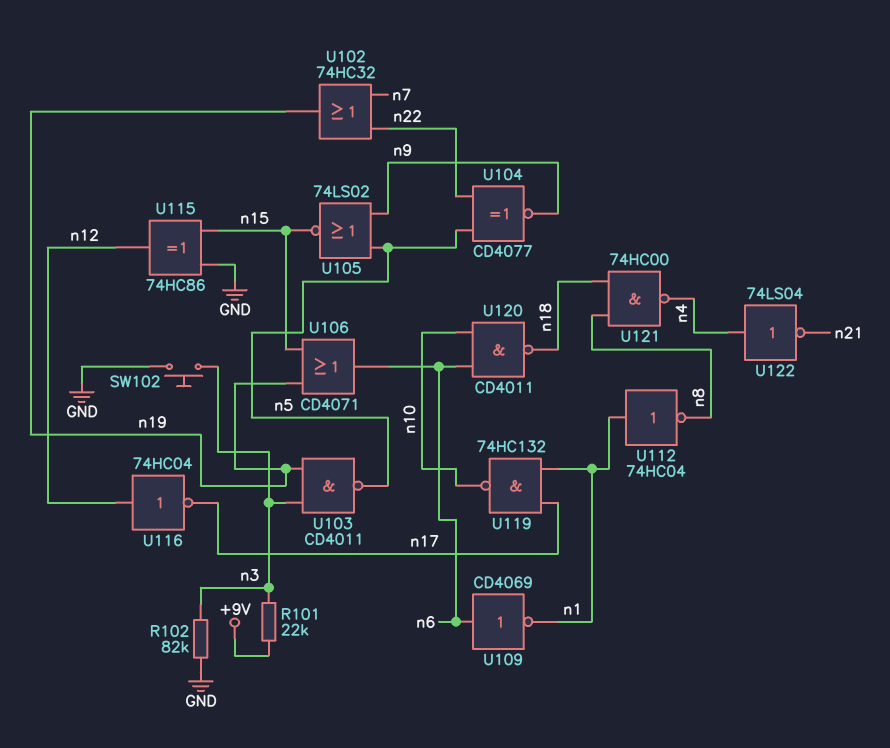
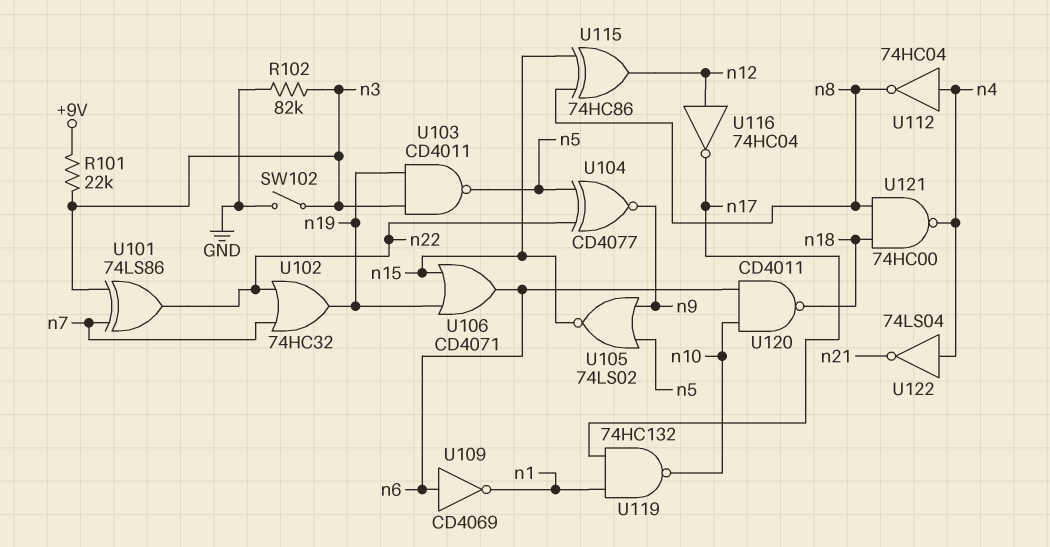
SW102: button (GND, n3) -> switch (GND, n3)
U101: none -> XOR 74LS86 (in n3, in n7, out n22)
U112: NOT 74HC04 (in n1, out n8) -> NOT 74HC04 (in n4, out n8)
U115: XOR 74HC86 (in GND, in n15, out n12) -> XOR 74HC86 (in n8, in n15, out n12)

